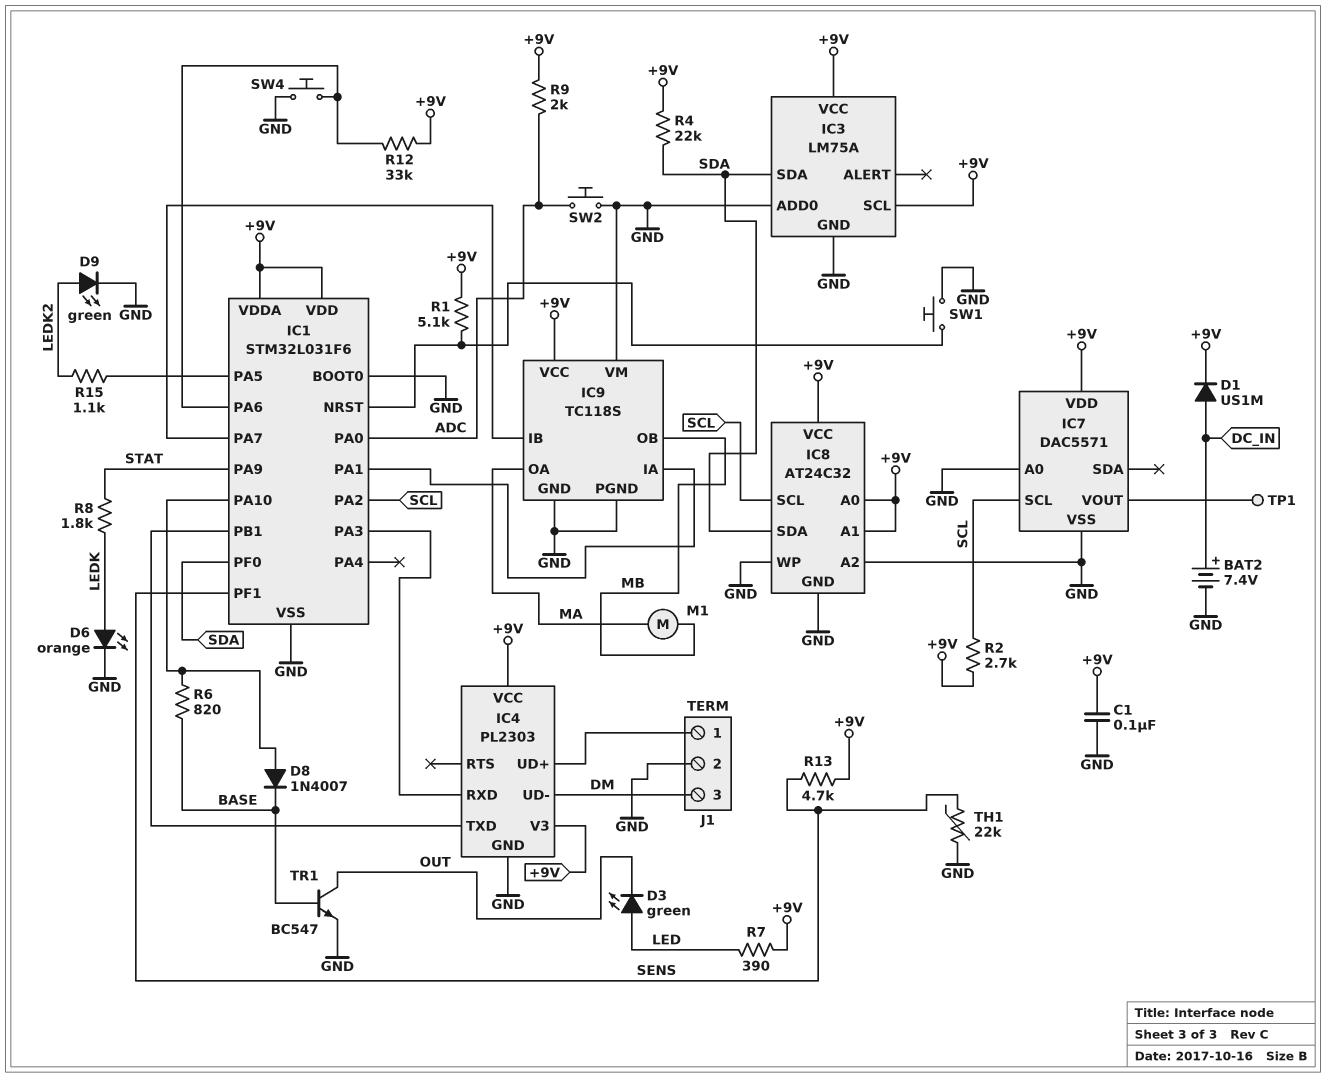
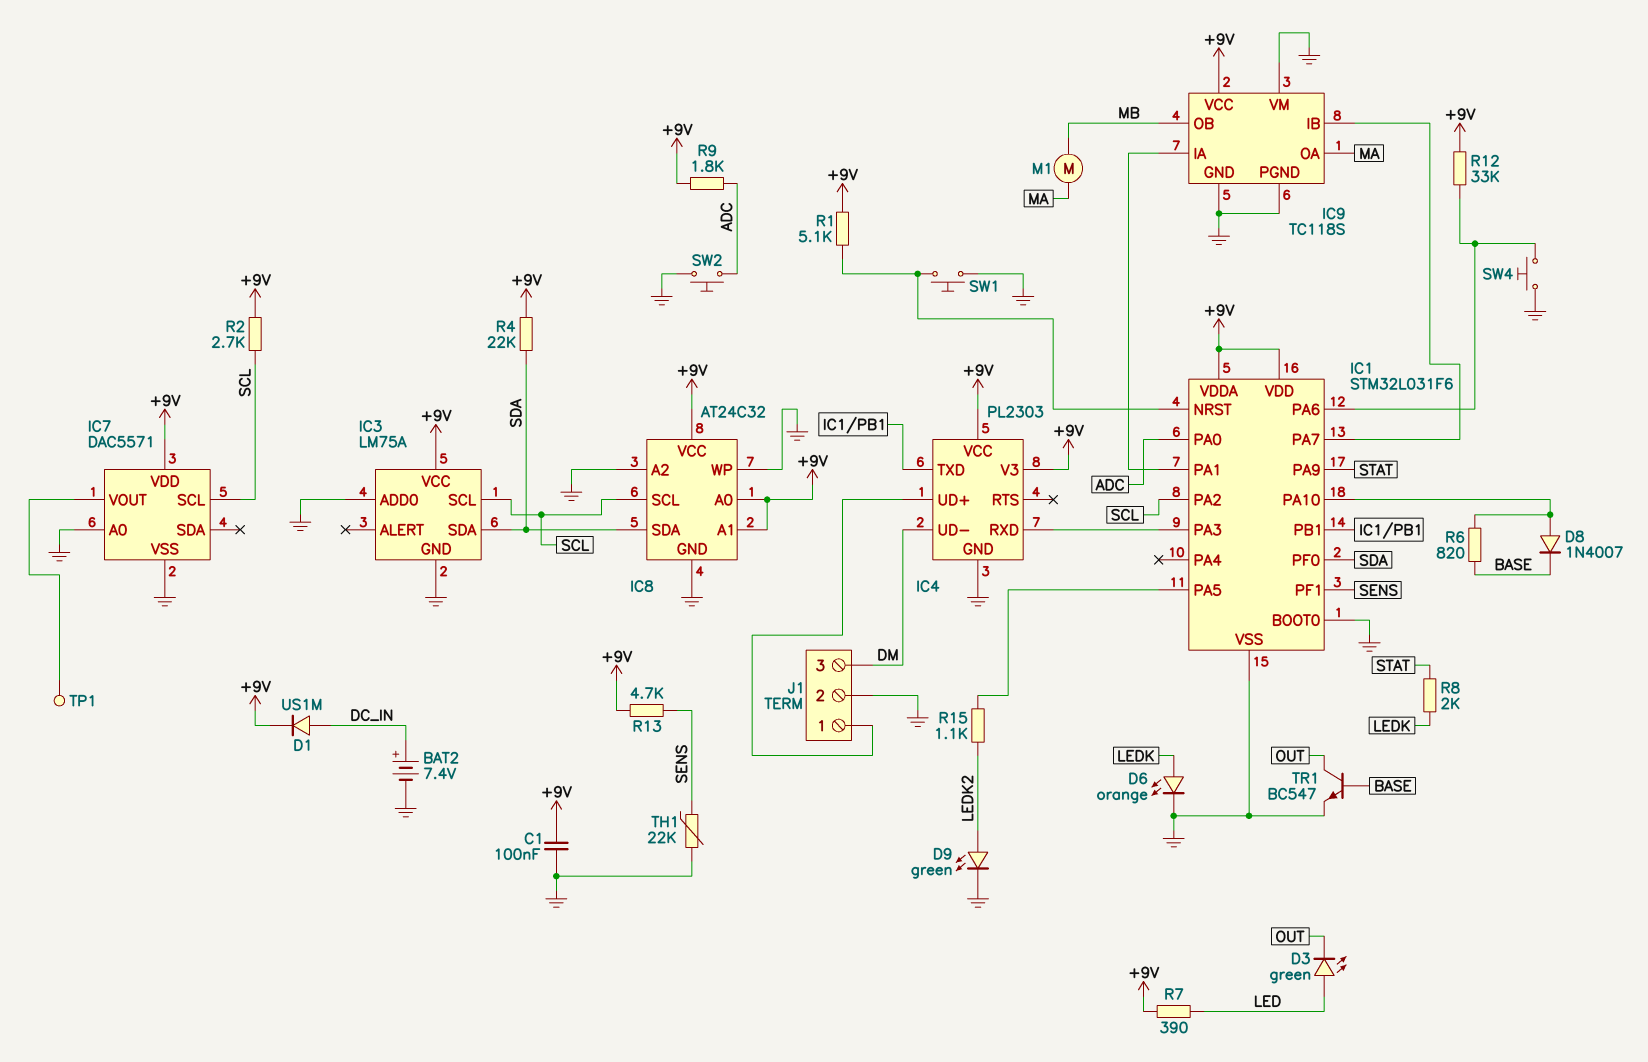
IC3 pin SCL: +9V -> SCL
R8: 1.8k (LEDK, STAT) -> 2k (LEDK, STAT)
R9: 2k (+9V, ADC) -> 1.8k (+9V, ADC)

